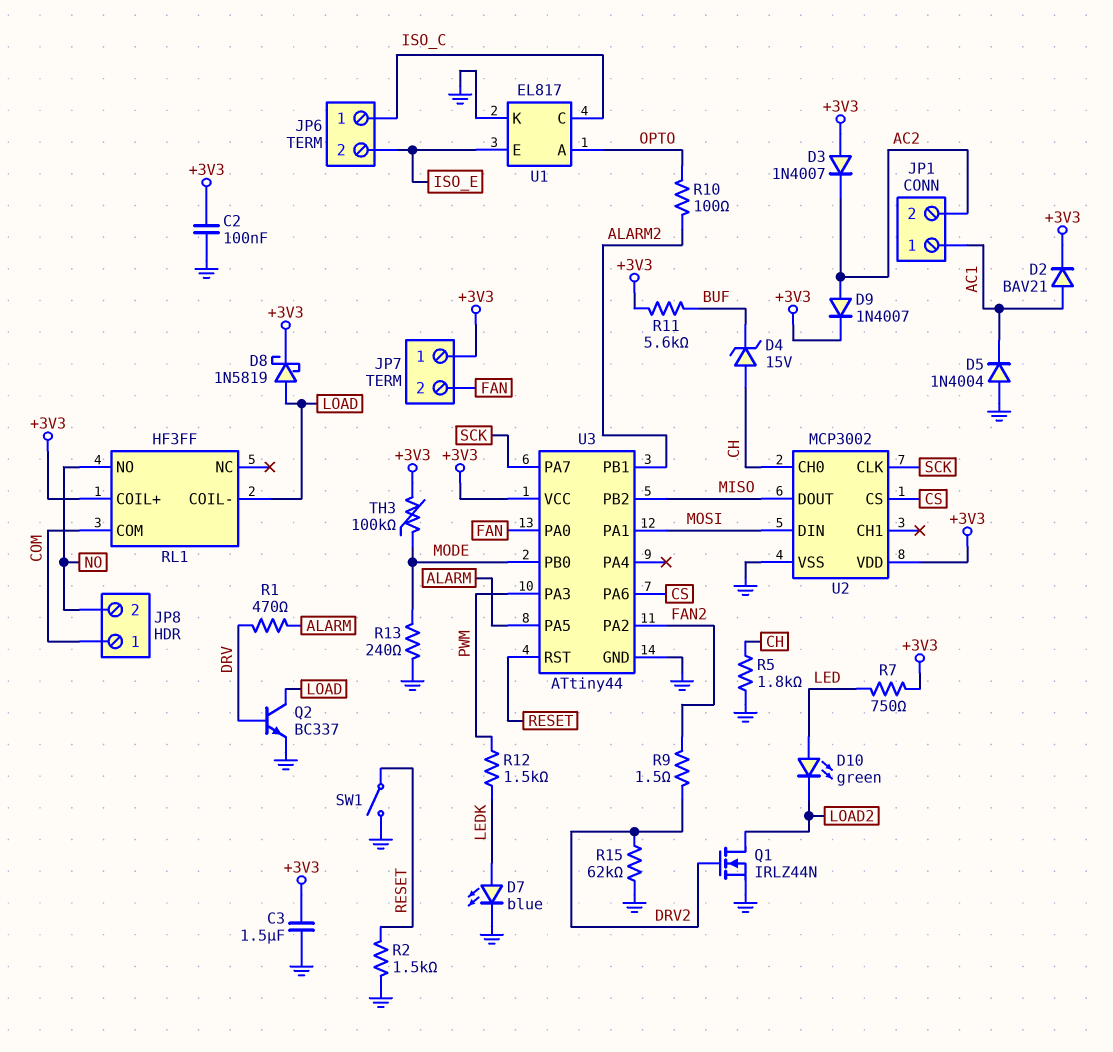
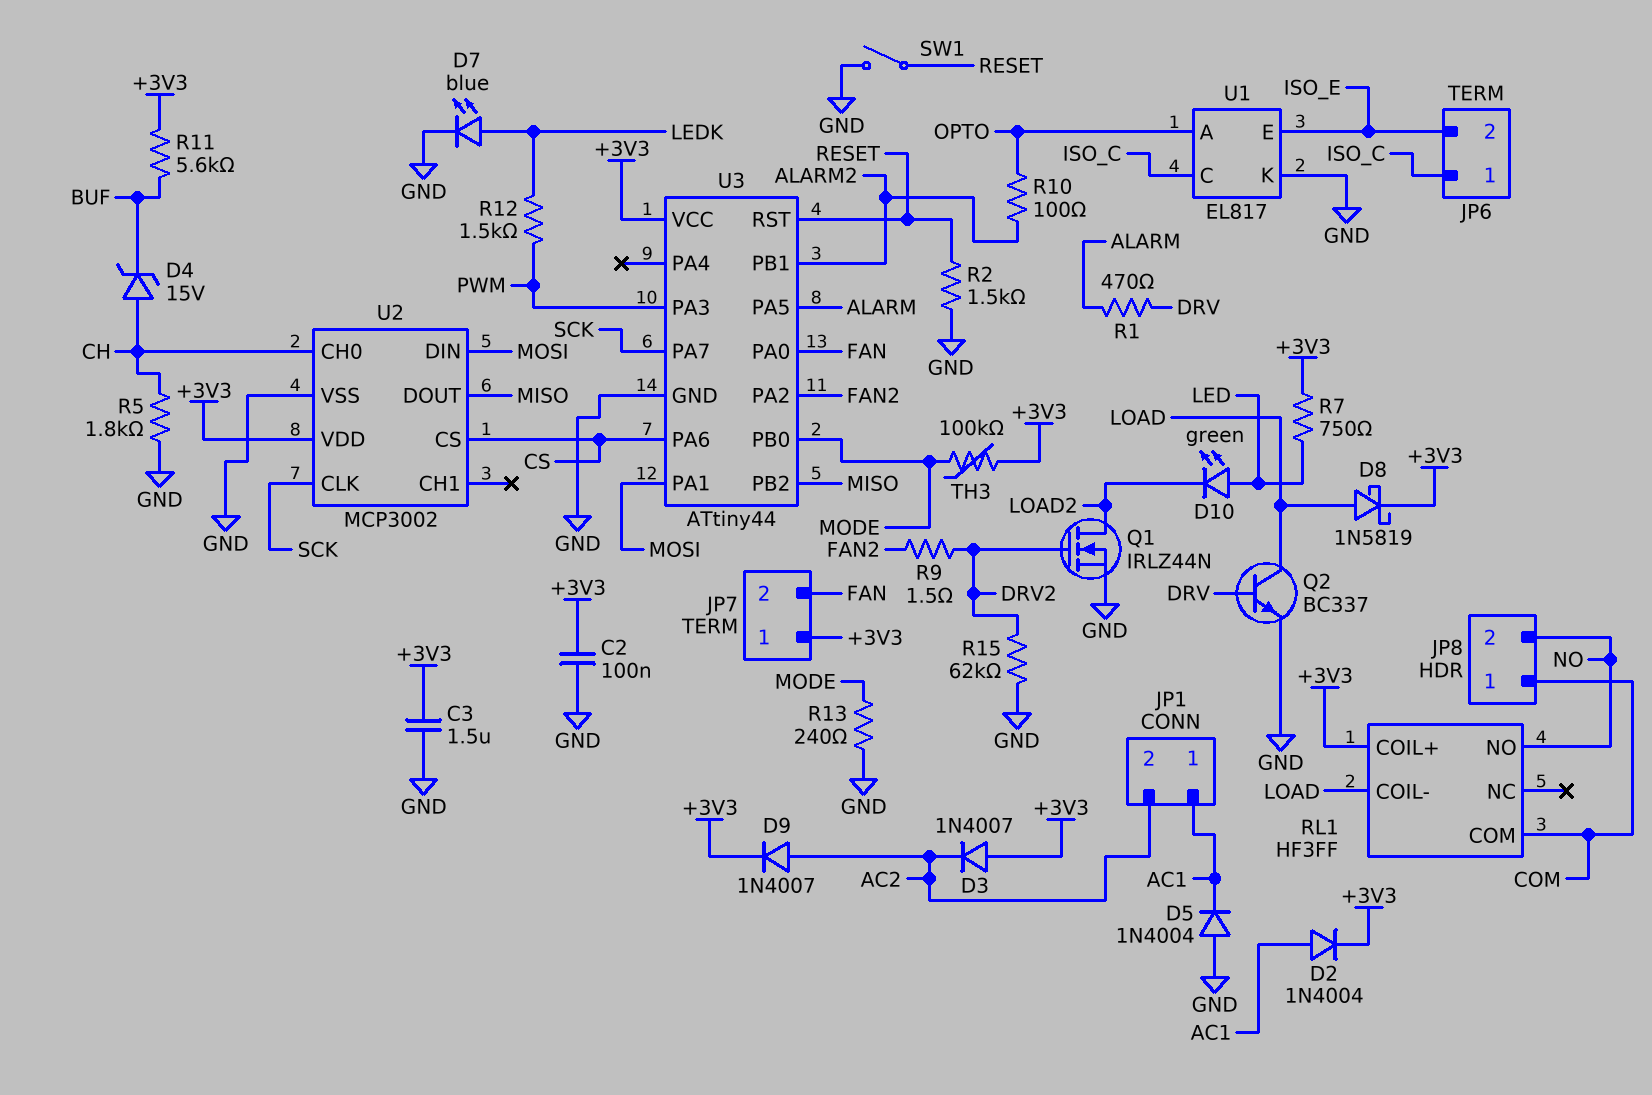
D2: diode BAV21 (A AC1, K +3V3) -> diode 1N4004 (A AC1, K +3V3)

